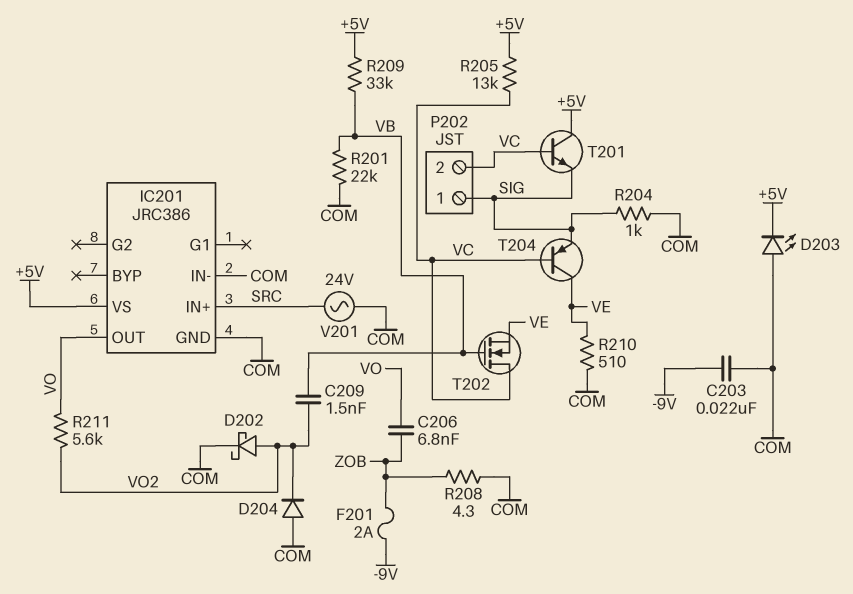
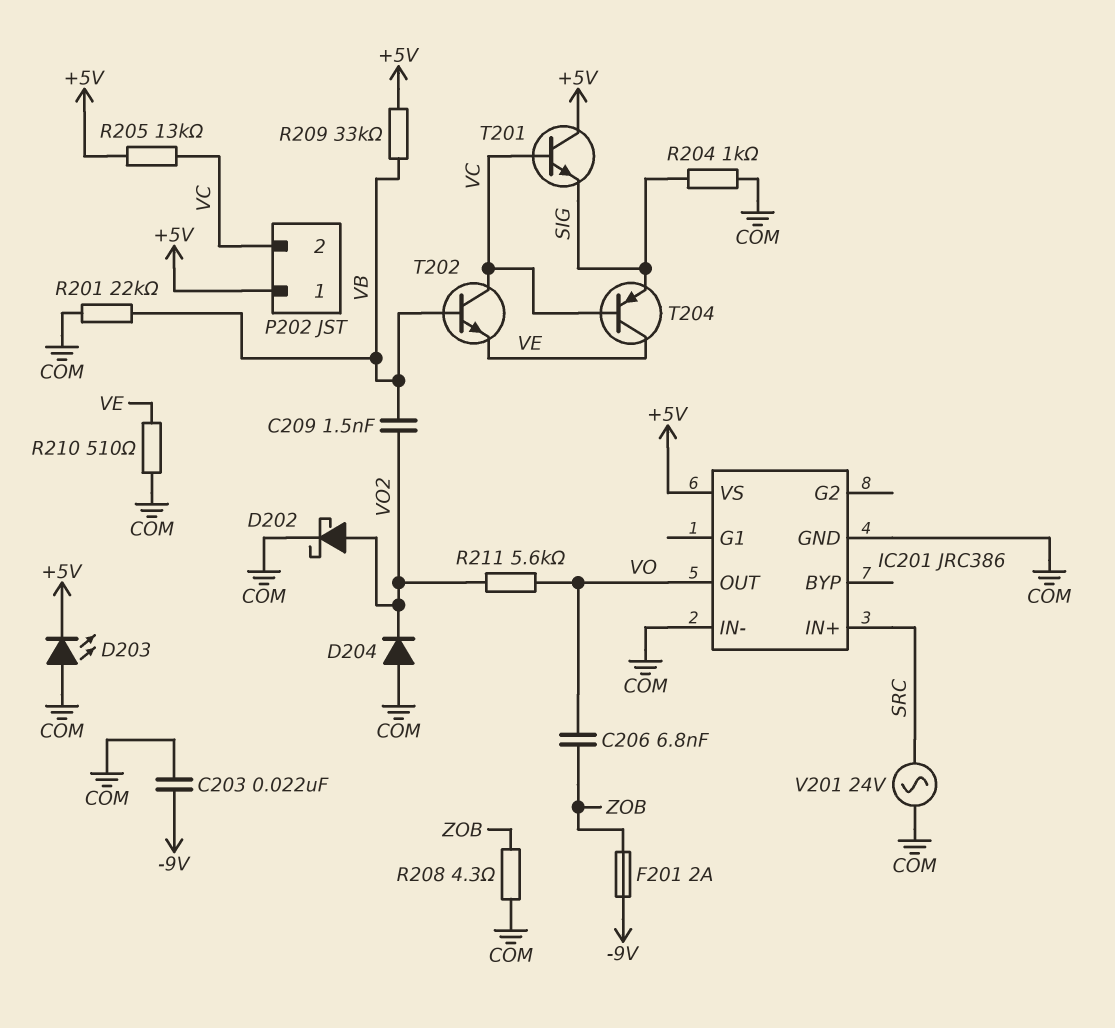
P202 pin 1: SIG -> +5V
T202: NMOS (G VB, D VC, S VE) -> NPN (B VB, C VC, E VE)

